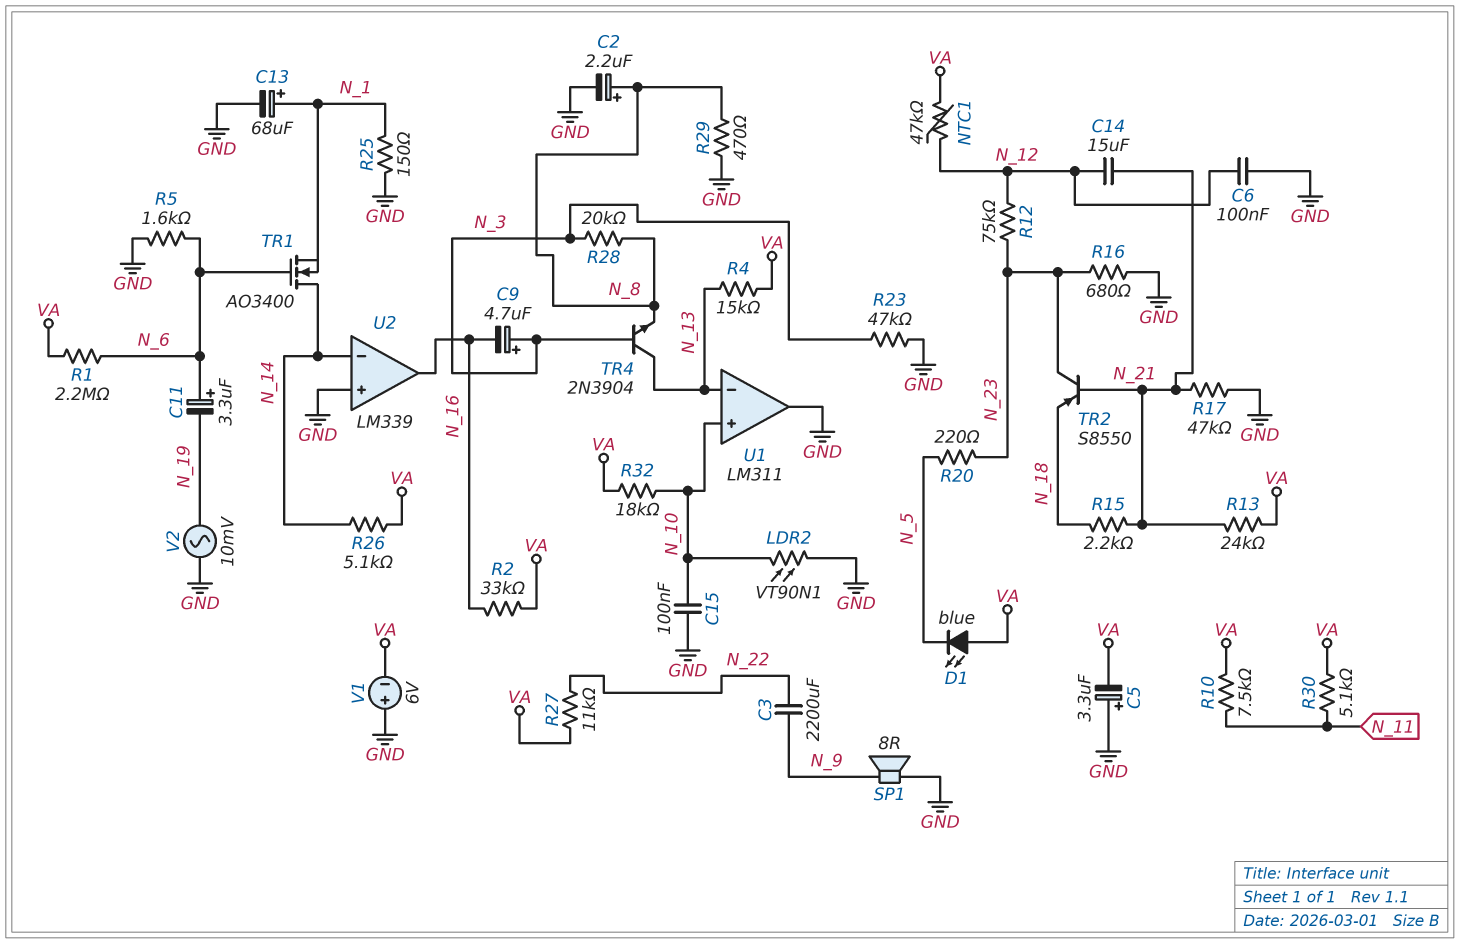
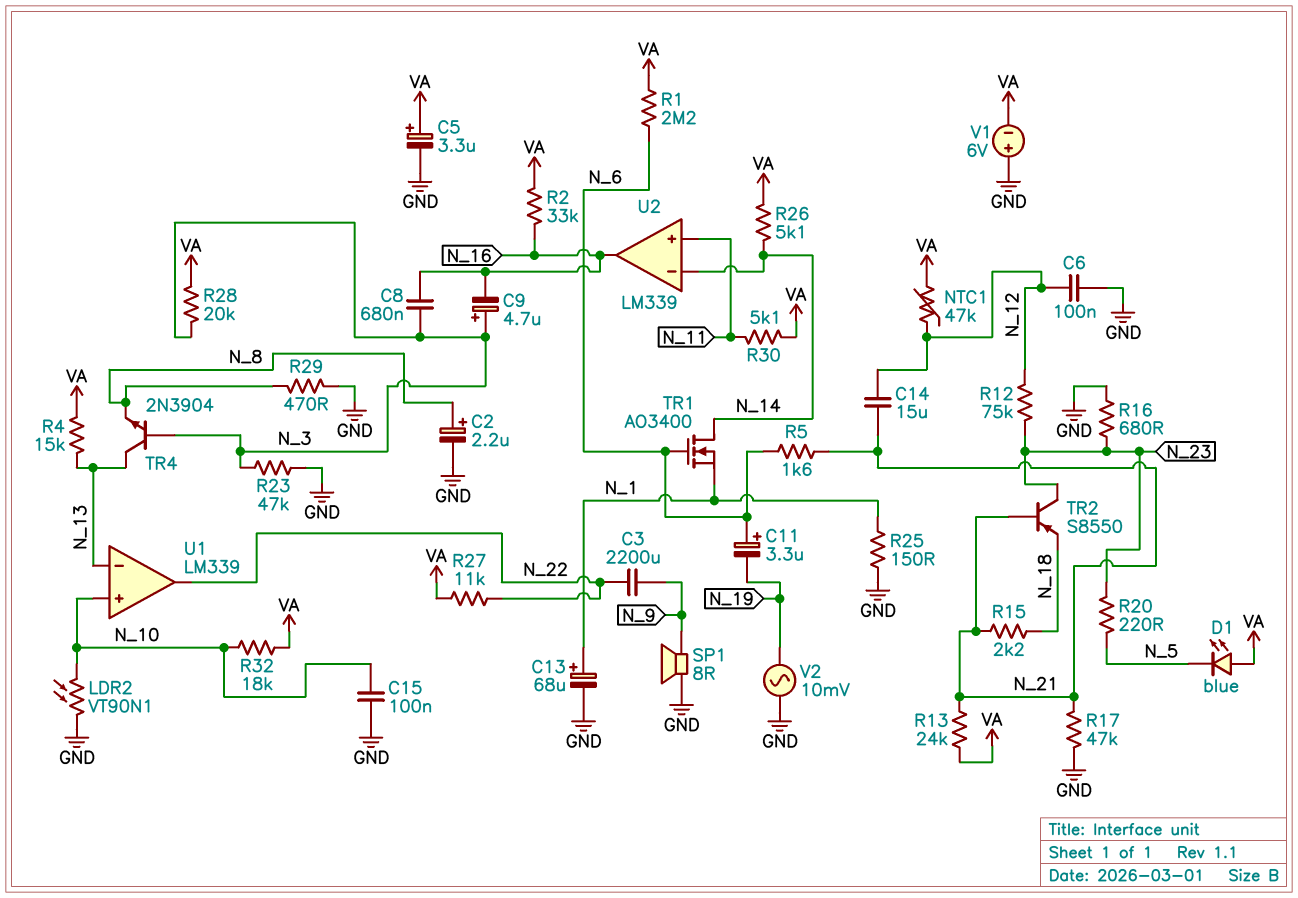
C5: 3.3uF (plus GND, minus VA) -> 3.3uF (plus VA, minus GND)
C8: none -> 680nF (N_3, N_16)
R5: 1.6k (GND, N_6) -> 1.6k (N_6, N_21)
R10: 7.5k (N_11, VA) -> none
R28: 20k (N_3, N_8) -> 20k (N_3, VA)
U1: LM311 -> LM339
U1 pin out: GND -> N_22
U2 pin in+: GND -> N_11

